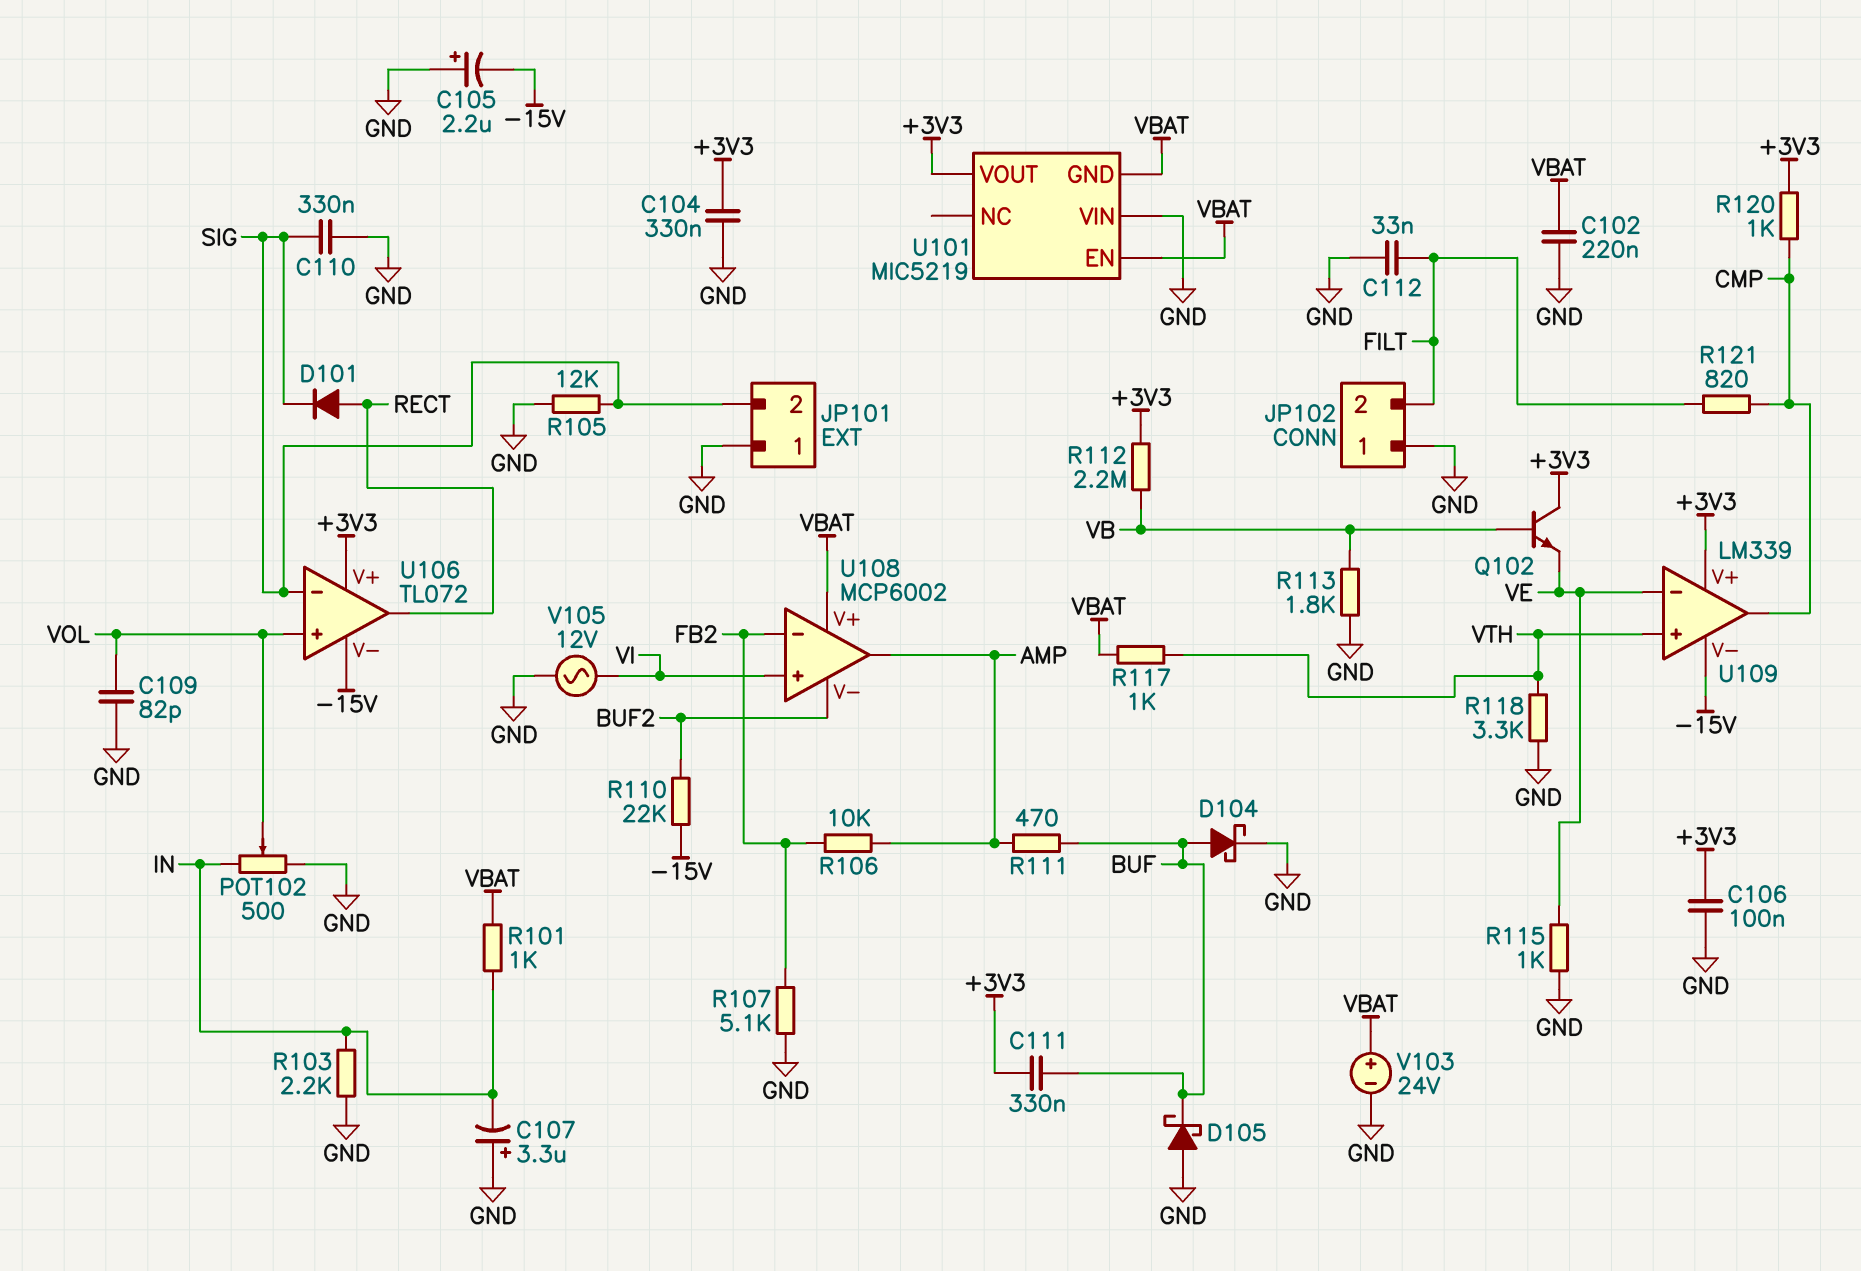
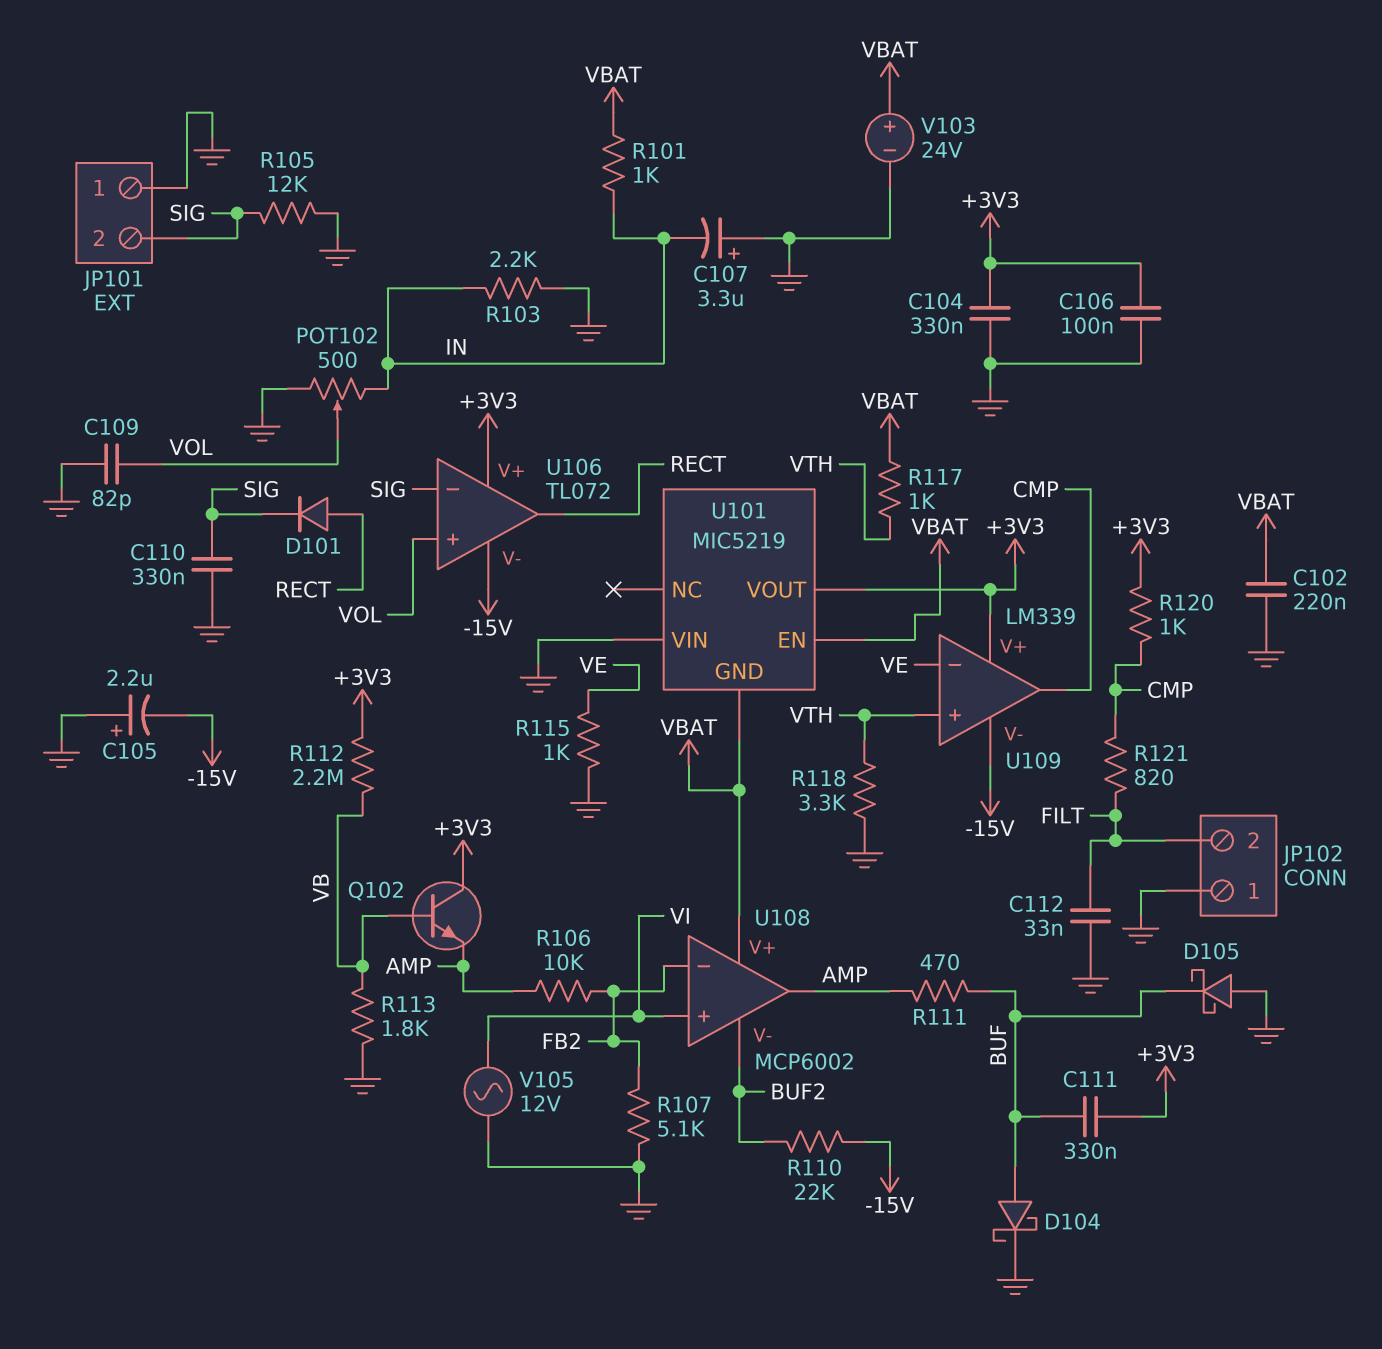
Q102: NPN (B VB, C +3V3, E VE) -> NPN (B VB, C +3V3, E AMP)

